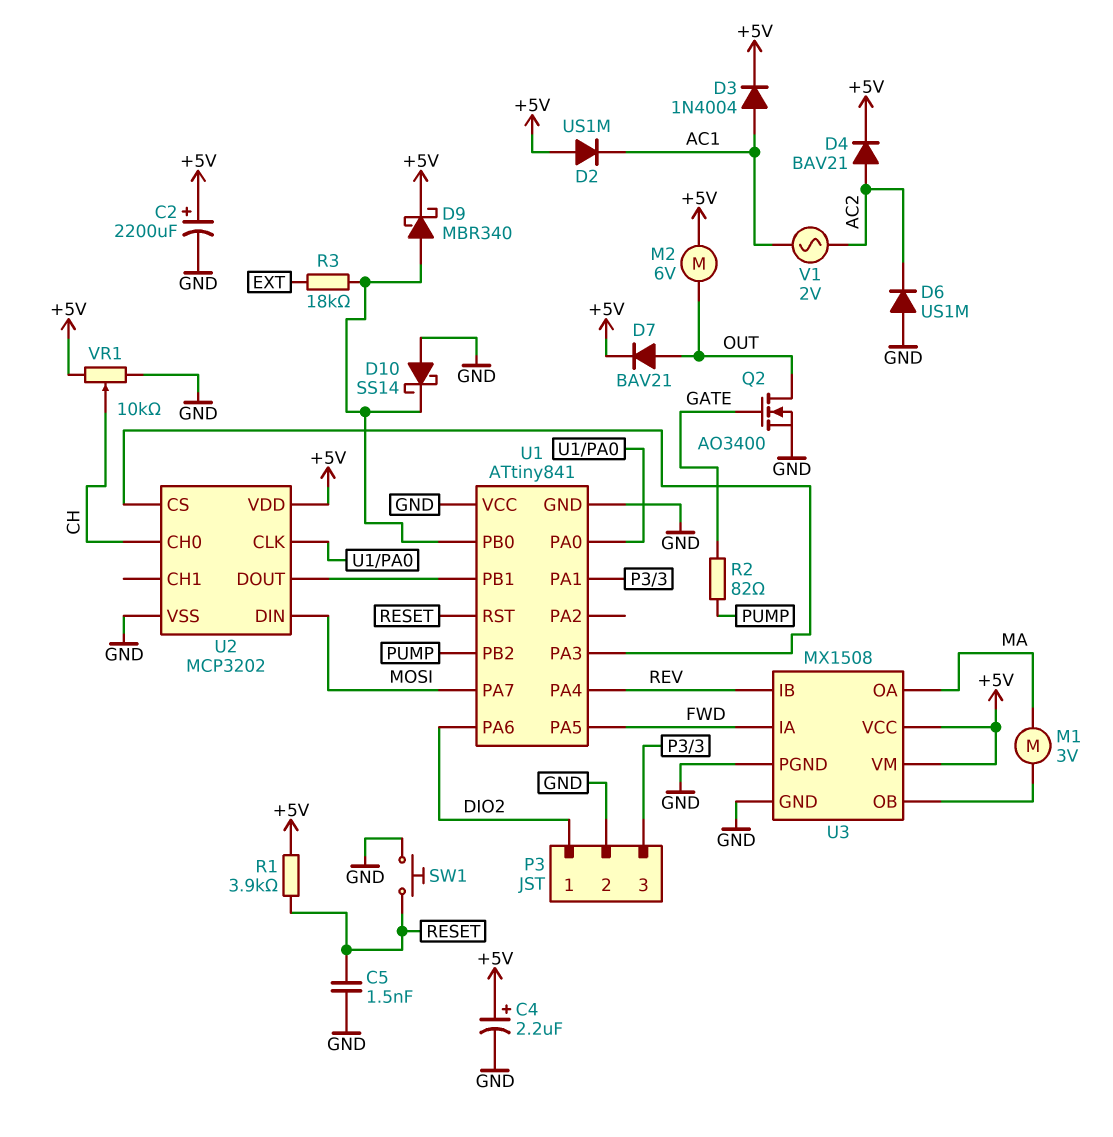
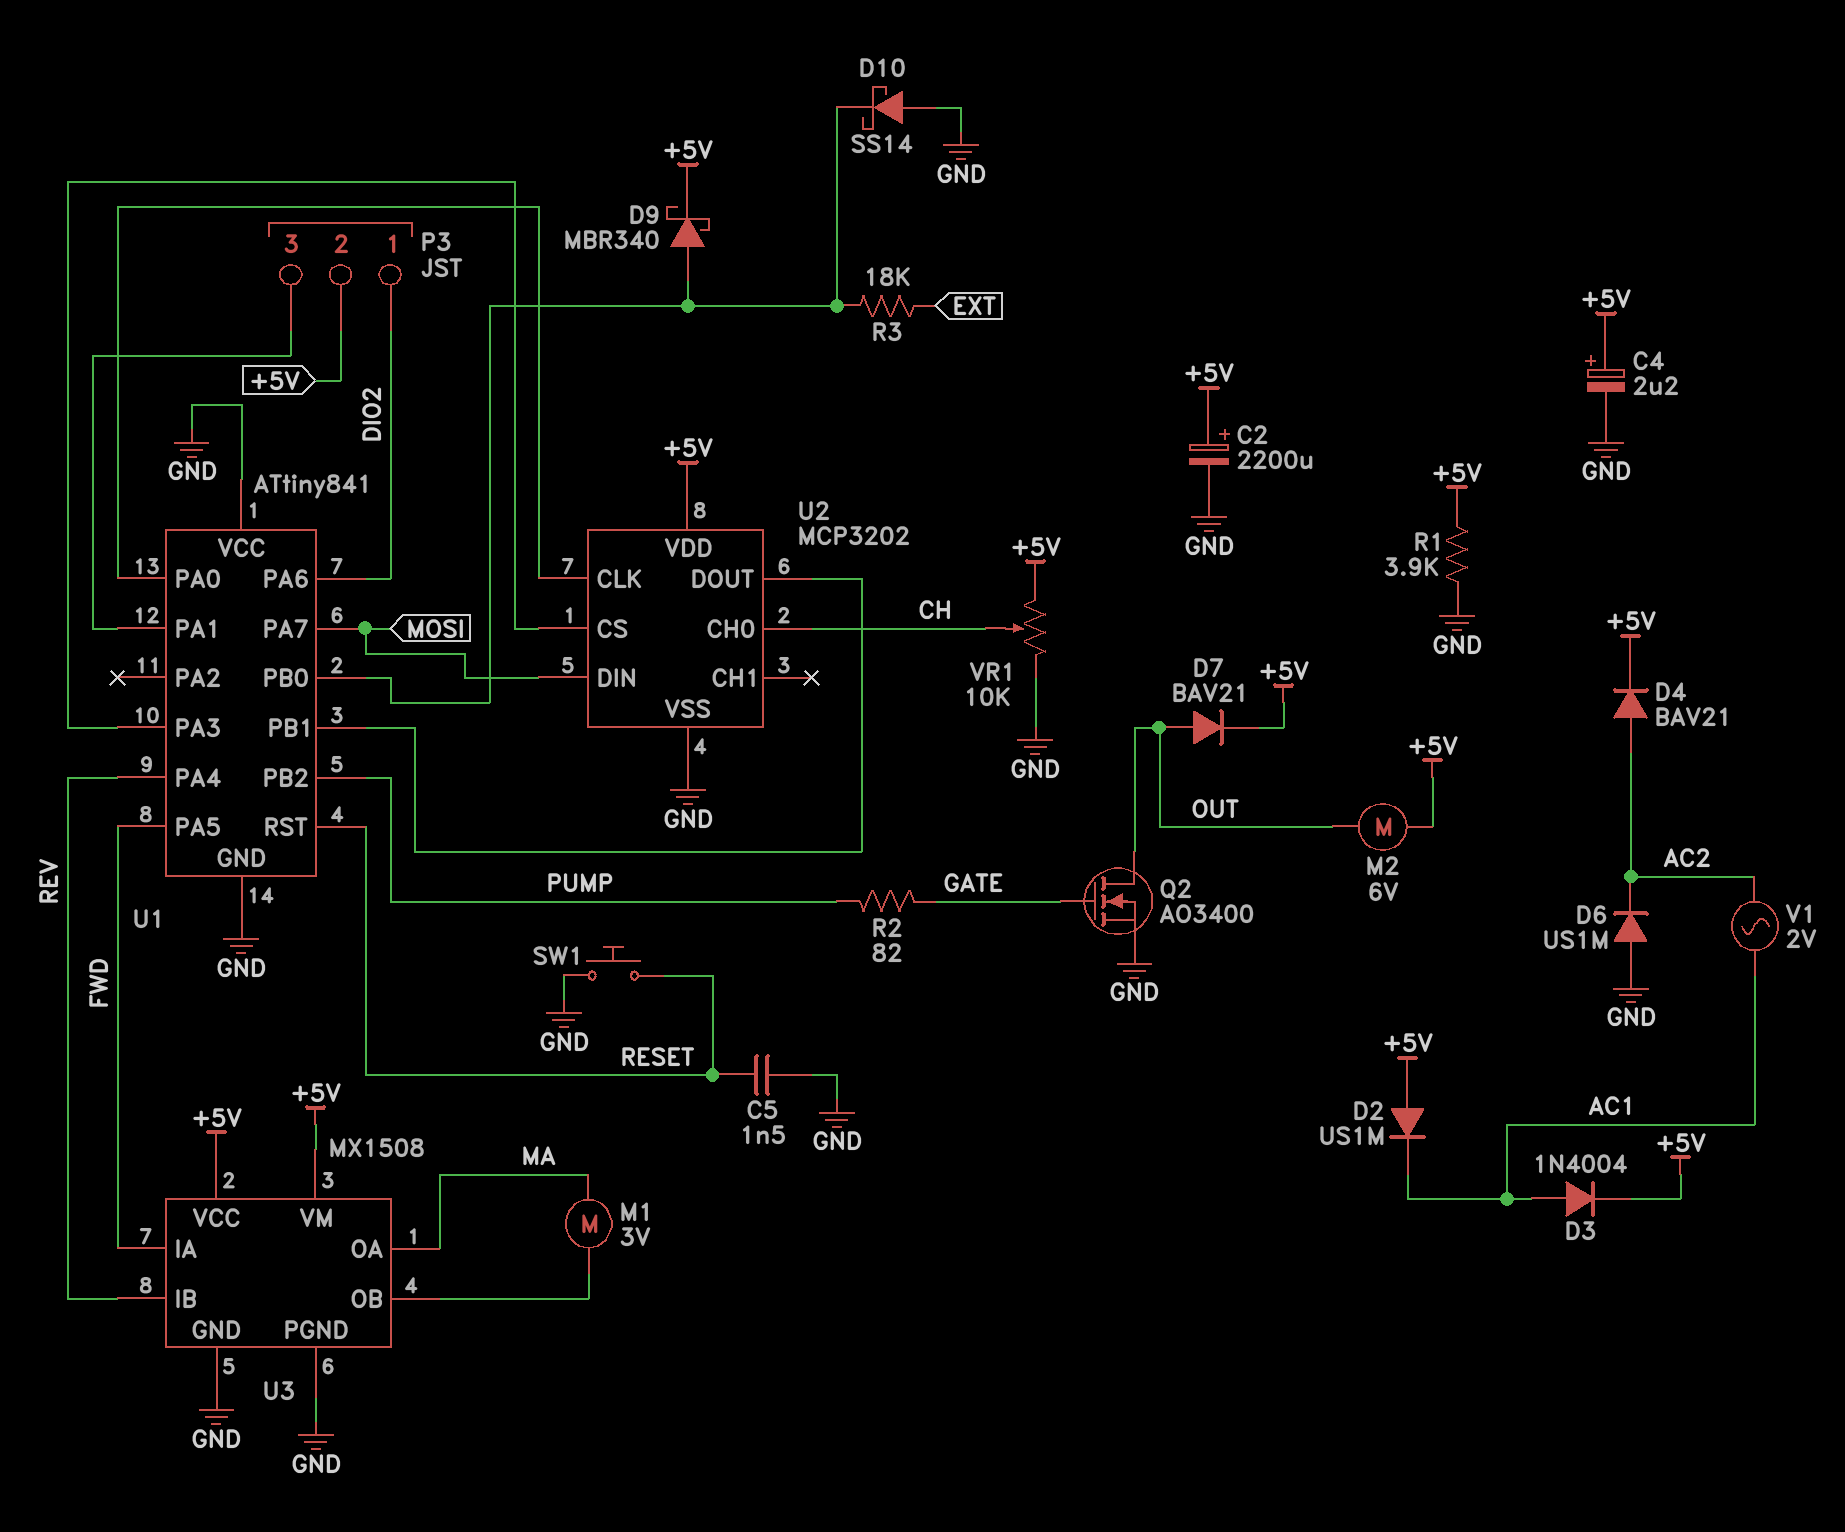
P3 pin 2: GND -> +5V
R1: 3.9k (+5V, RESET) -> 3.9k (+5V, GND)

